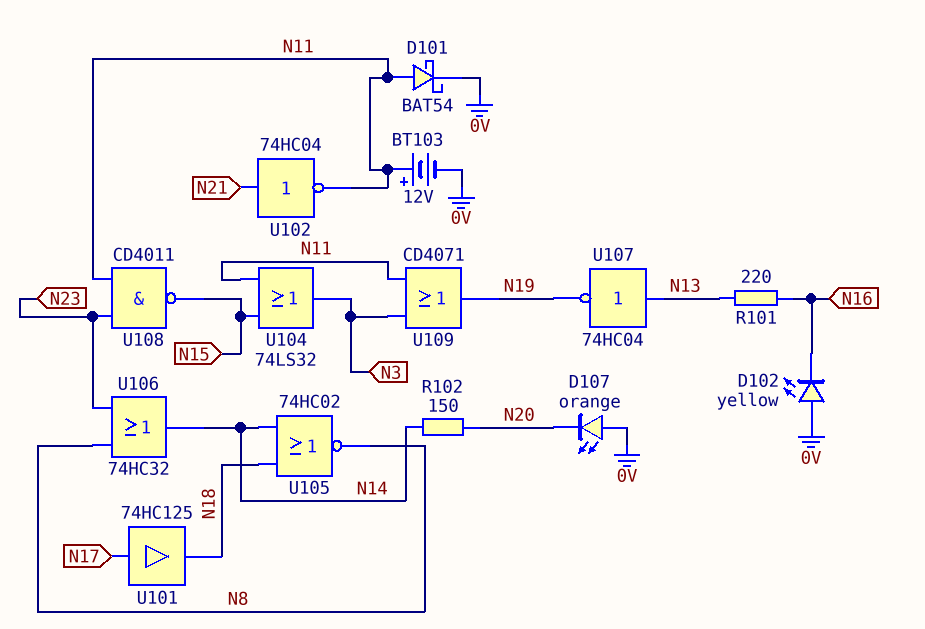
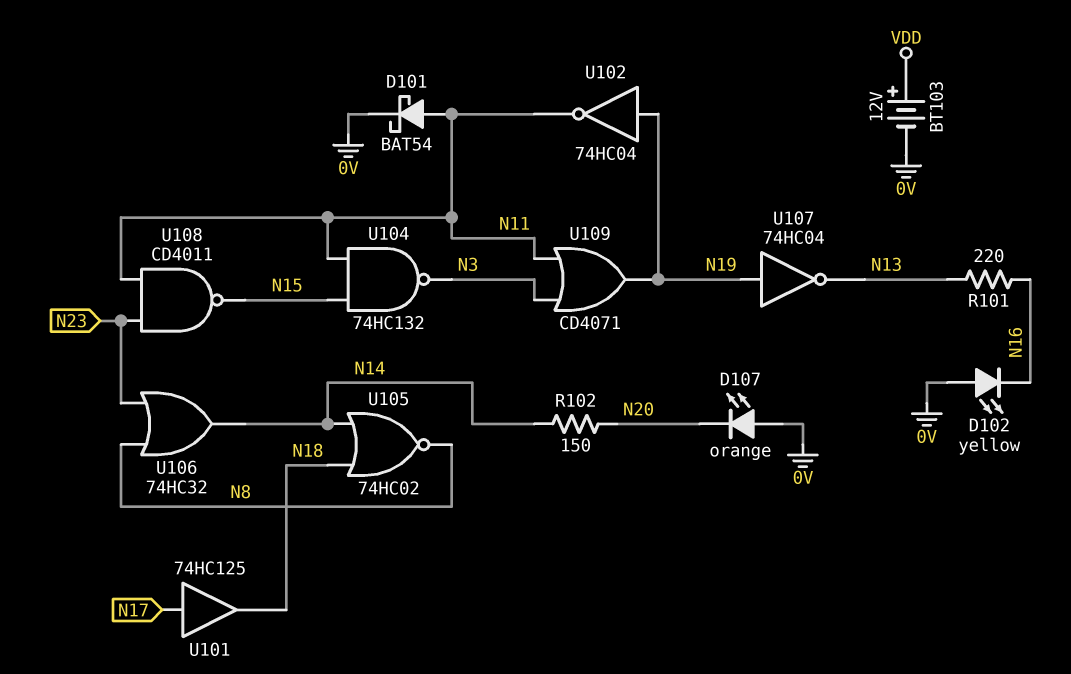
BT103: 12V (plus N11, minus 0V) -> 12V (plus VDD, minus 0V)
U102: NOT 74HC04 (in N21, out N11) -> NOT 74HC04 (in N19, out N11)
U104: OR 74LS32 (in N11, in N15, out N3) -> NAND 74HC132 (in N11, in N15, out N3)
U107: NOT 74HC04 (in N13, out N19) -> NOT 74HC04 (in N19, out N13)

